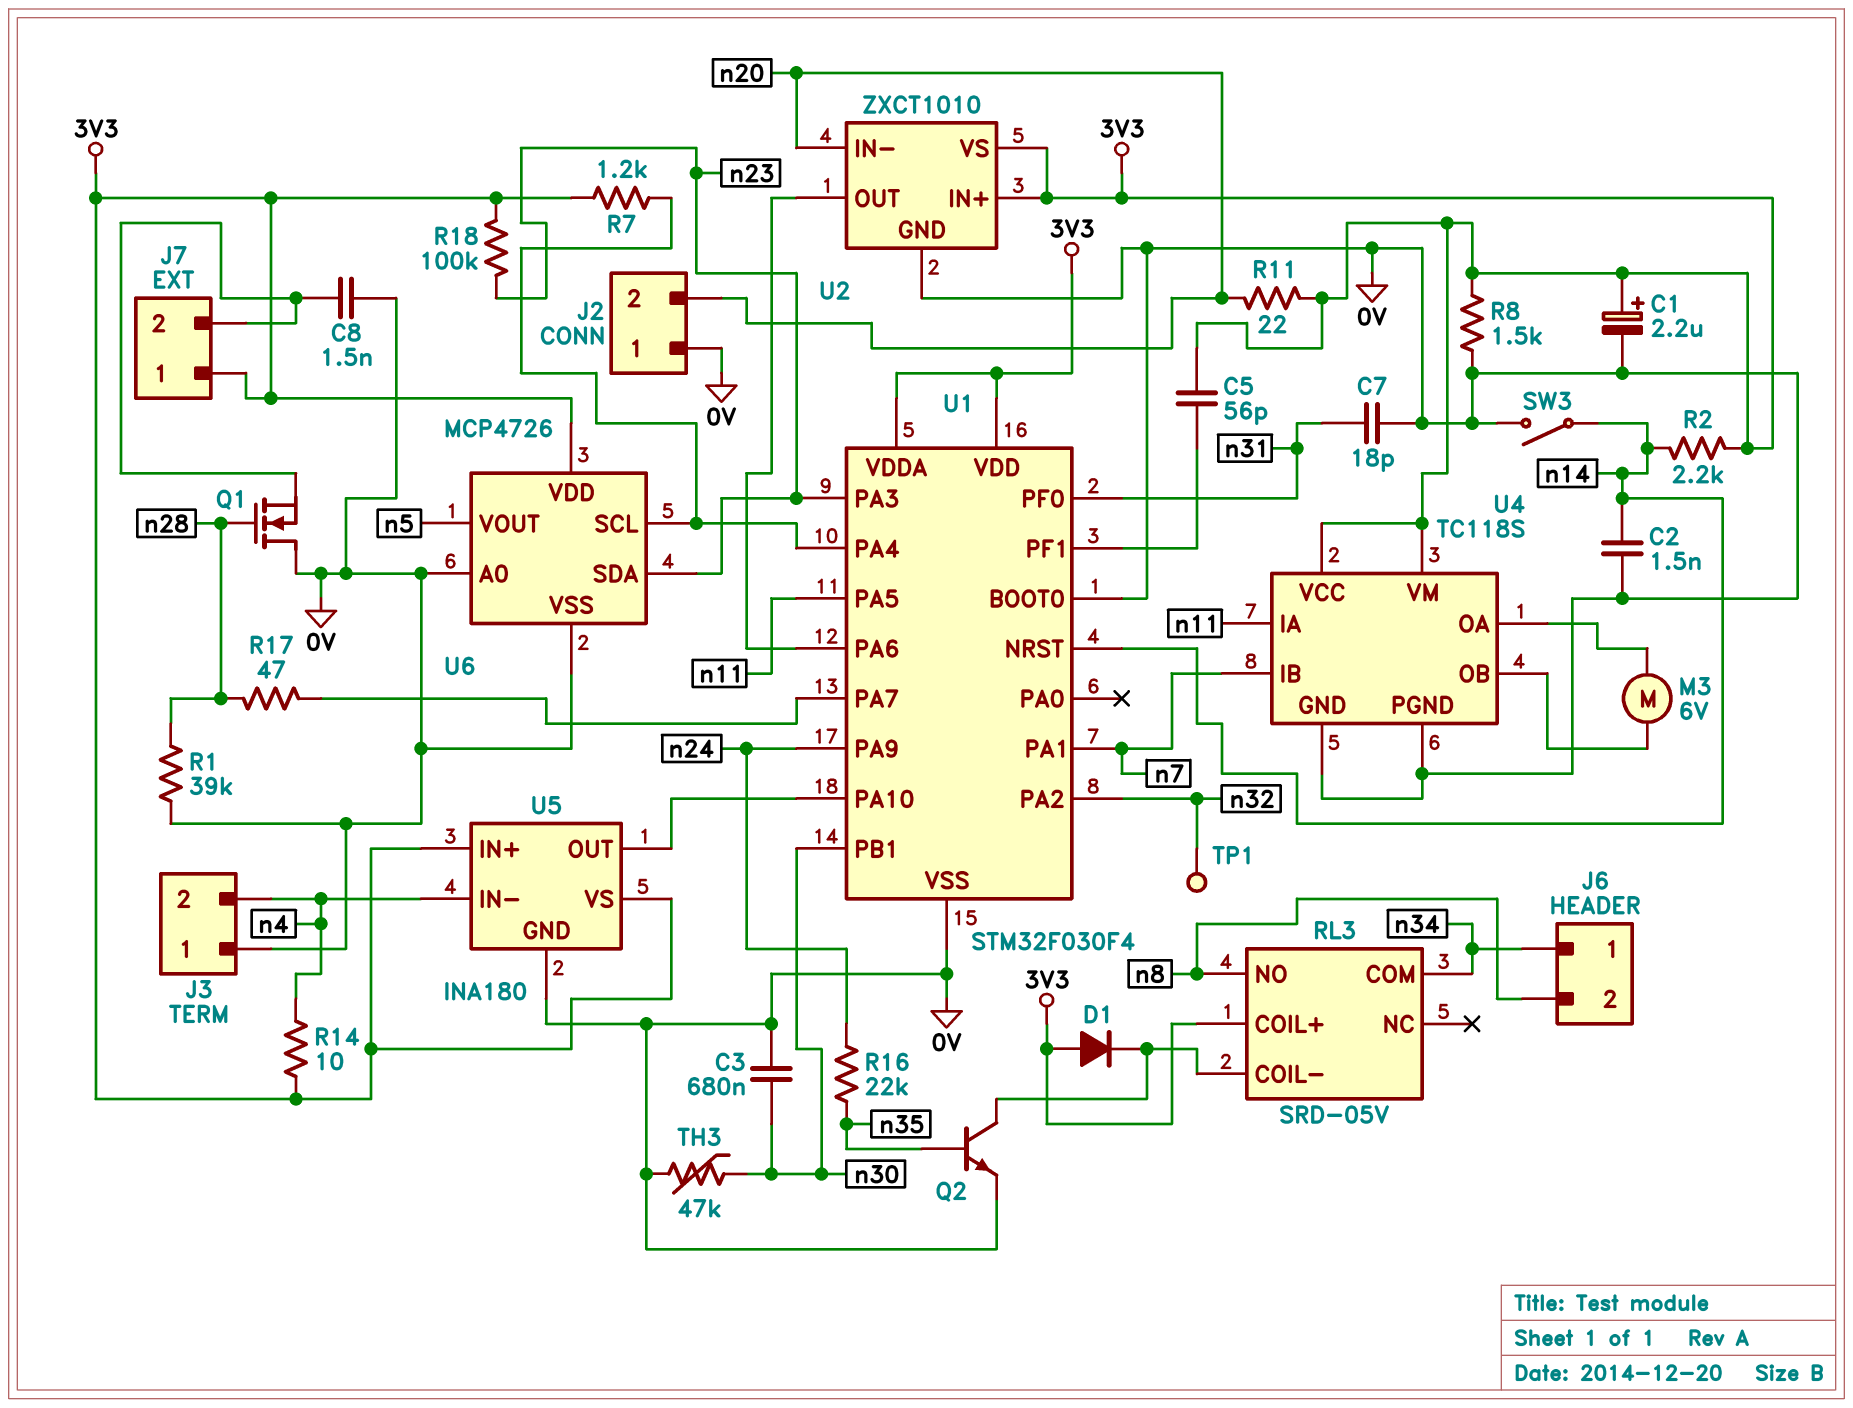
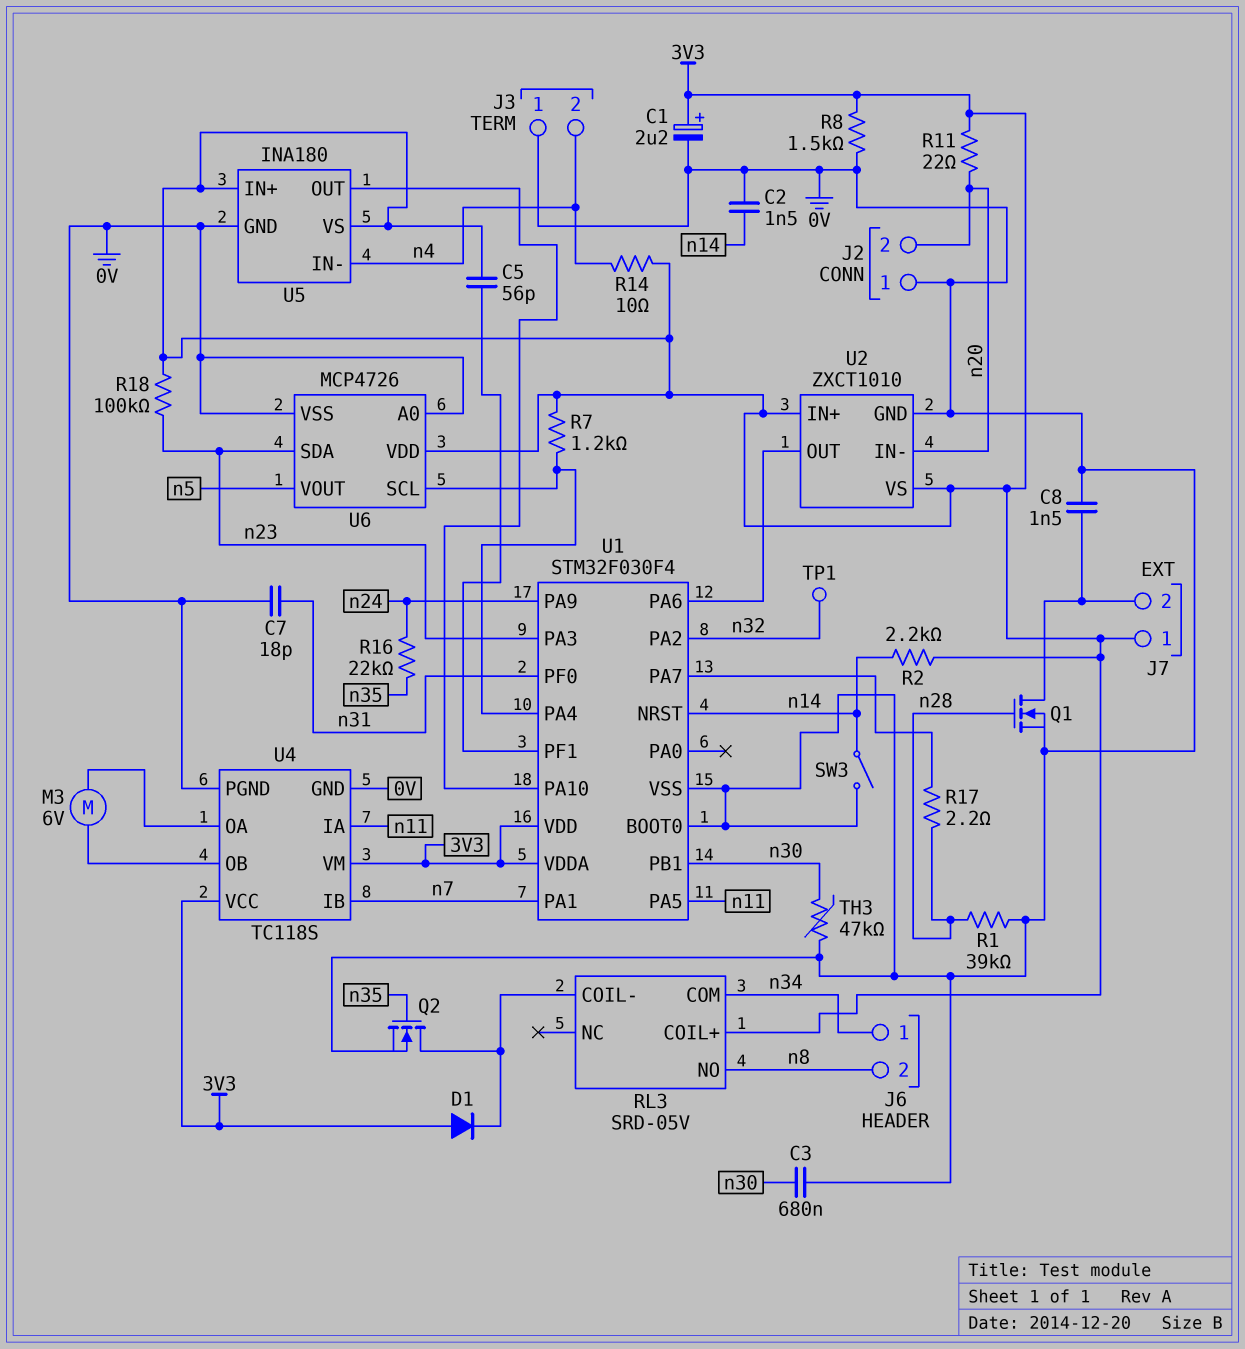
Q1: NMOS (G n28, D 0V, S J7/2) -> NMOS (G n28, D J7/2, S 0V)
Q2: NPN (B n35, C RL3/COIL-, E 0V) -> NMOS (G n35, D RL3/COIL-, S 0V)
R17: 47 (U1/PA7, n28) -> 2.2 (U1/PA7, n28)

